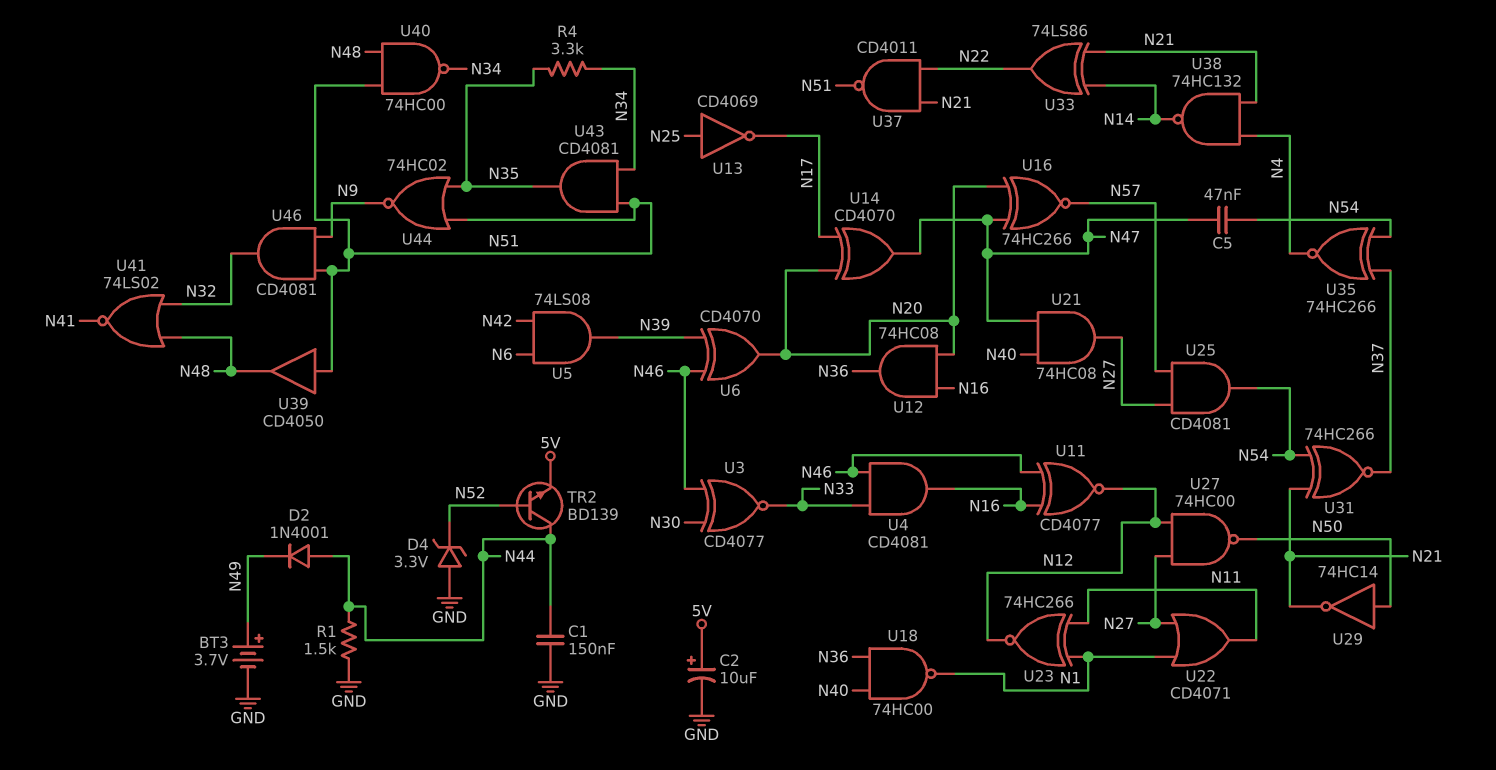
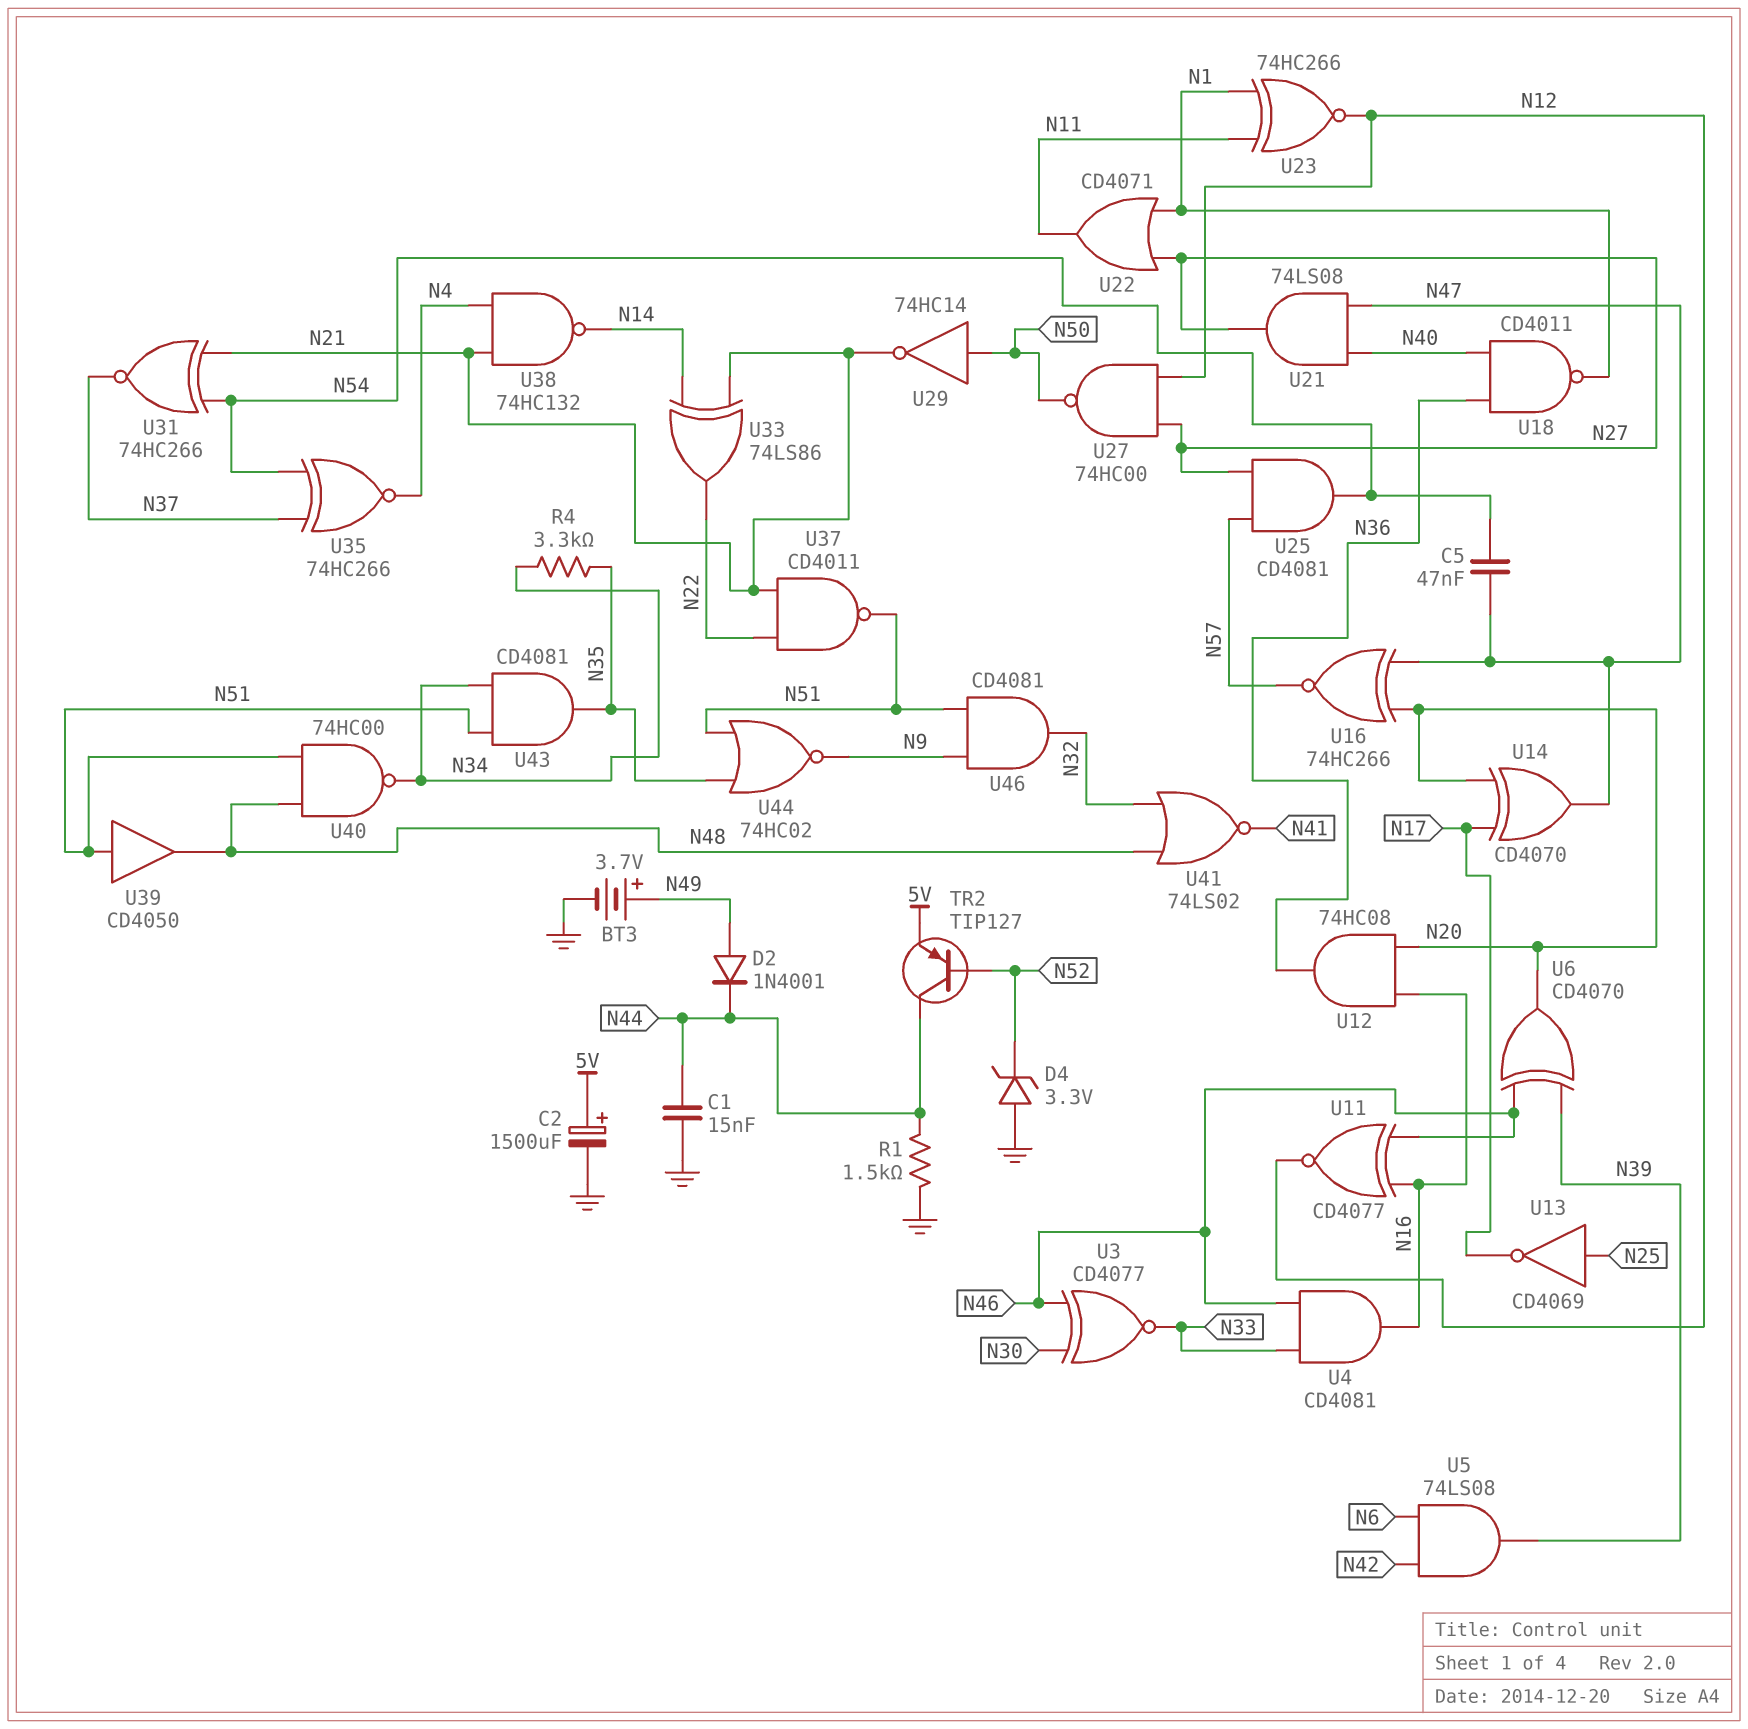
C1: 150nF (GND, N44) -> 15nF (GND, N44)
C2: 10uF (plus 5V, minus GND) -> 1500uF (plus 5V, minus GND)
D2: diode 1N4001 (A N44, K N49) -> diode 1N4001 (A N49, K N44)
TR2: NPN BD139 (B N52, C N44, E 5V) -> PNP TIP127 (B N52, C N44, E 5V)
U18: NAND 74HC00 (in N36, in N40, out N1) -> NAND CD4011 (in N36, in N40, out N1)
U21: AND 74HC08 (in N40, in N47, out N27) -> AND 74LS08 (in N40, in N47, out N27)

